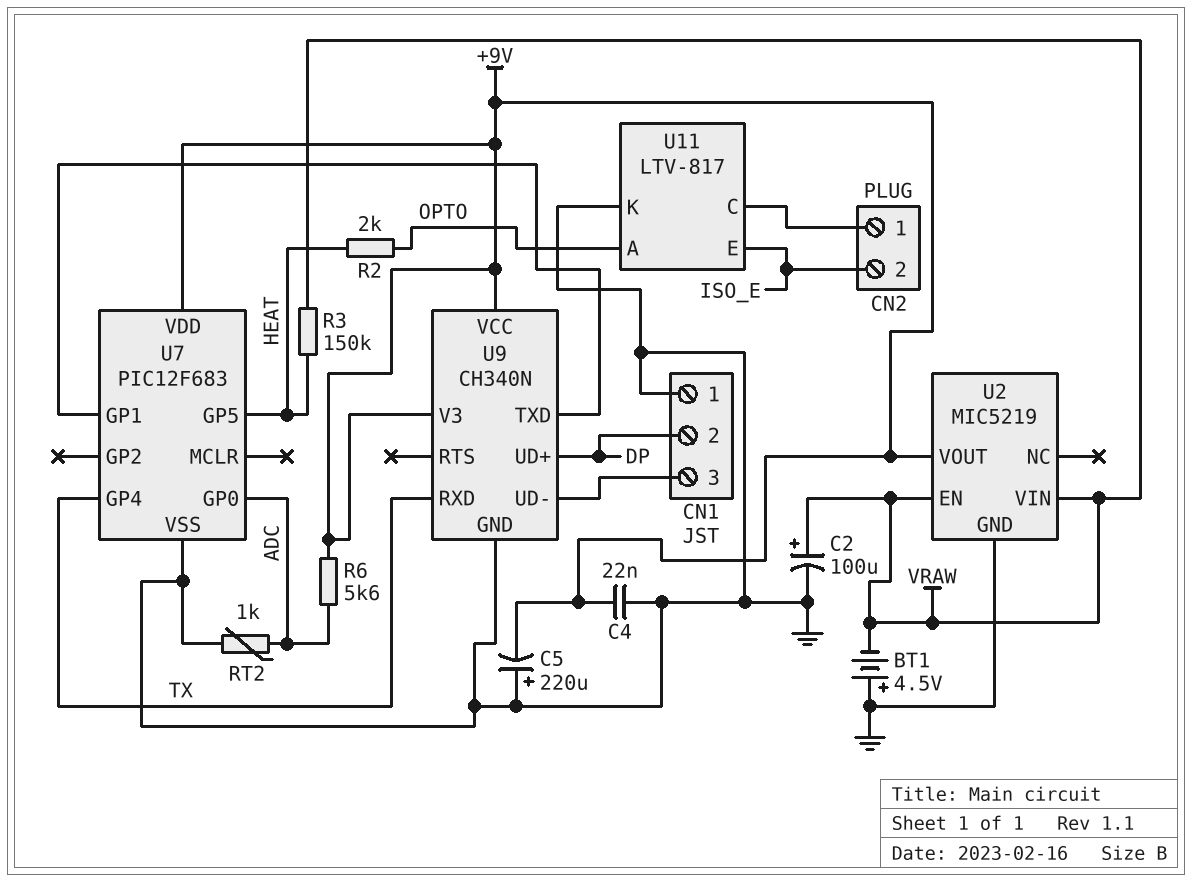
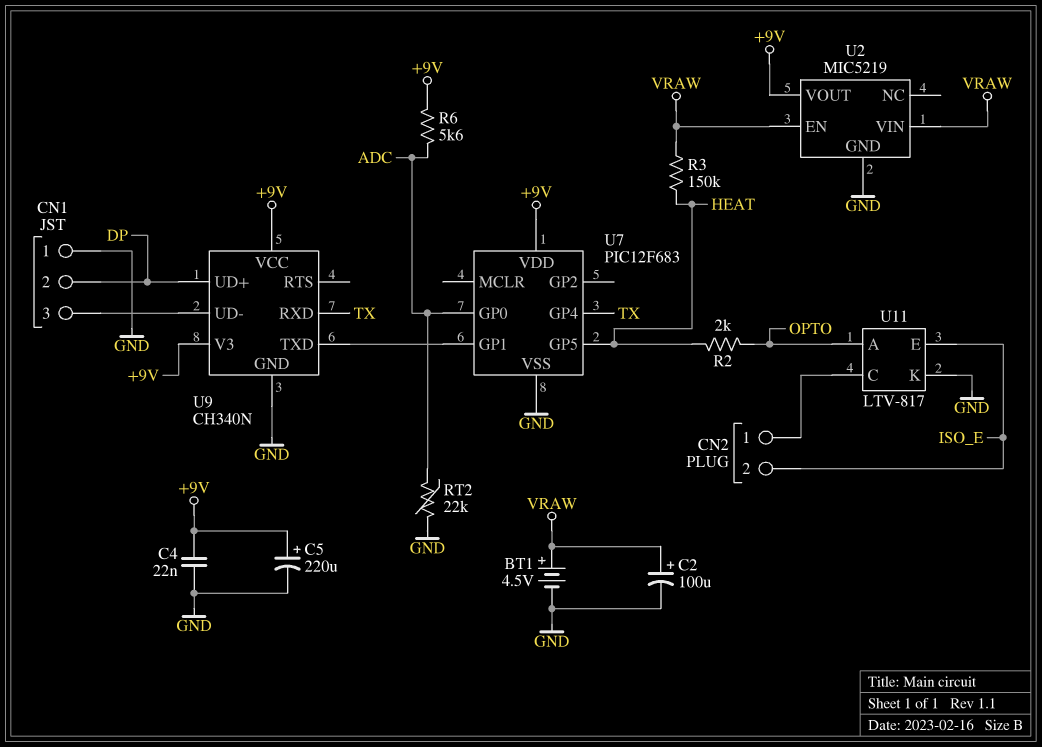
BT1: 4.5V (plus GND, minus VRAW) -> 4.5V (plus VRAW, minus GND)
C5: 220uF (plus GND, minus +9V) -> 220uF (plus +9V, minus GND)
RT2: 1k (ADC, GND) -> 22k (ADC, GND)

